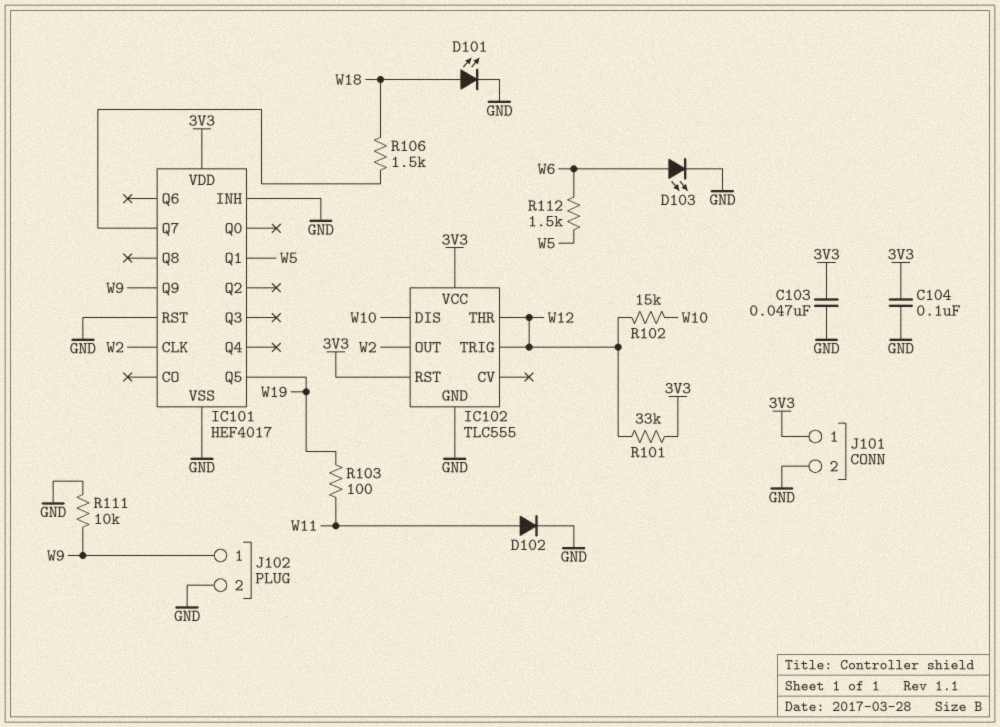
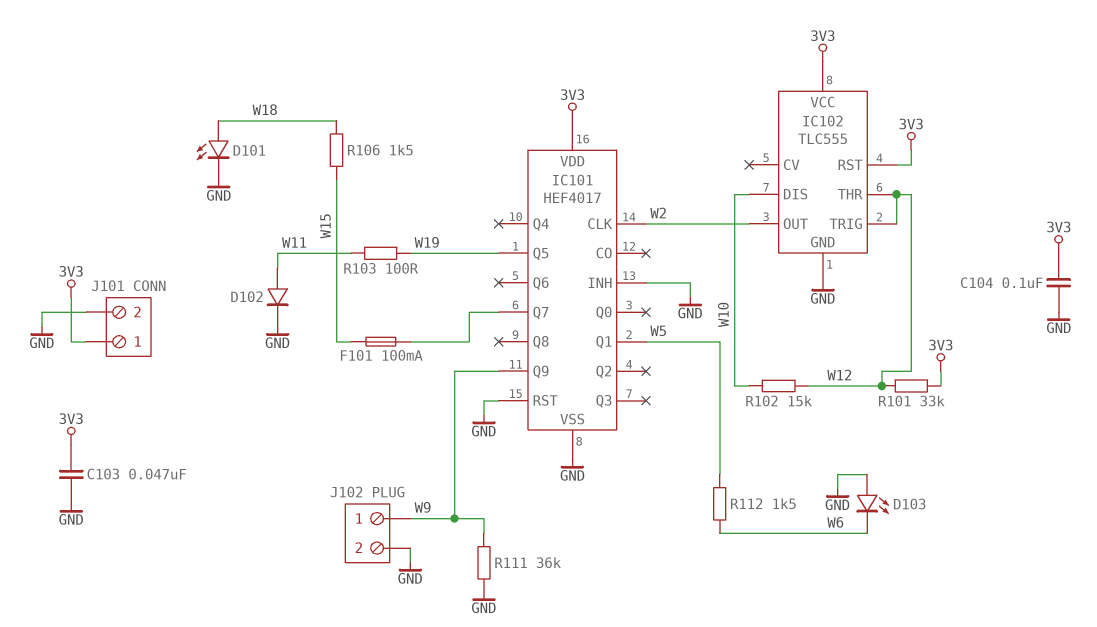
D103: LED (A W6, K GND) -> LED (A GND, K W6)
F101: none -> 100mA (IC101/Q7, W15)
R106: 1.5k (IC101/Q7, W18) -> 1.5k (W15, W18)
R111: 10k (GND, W9) -> 36k (GND, W9)

